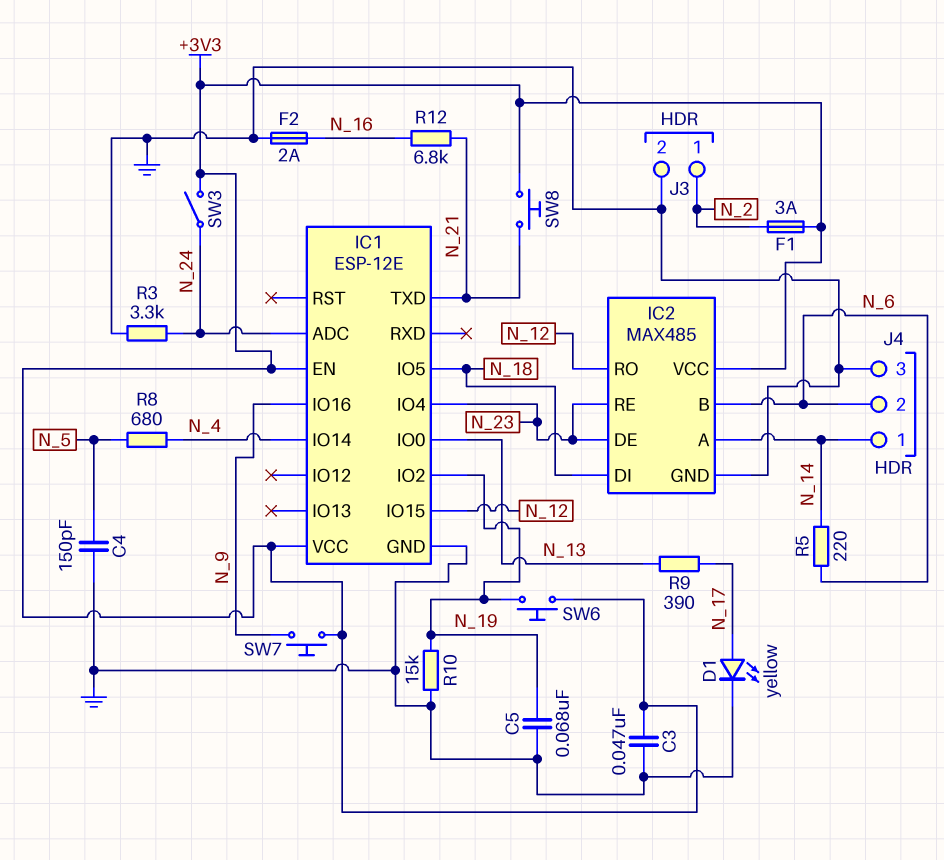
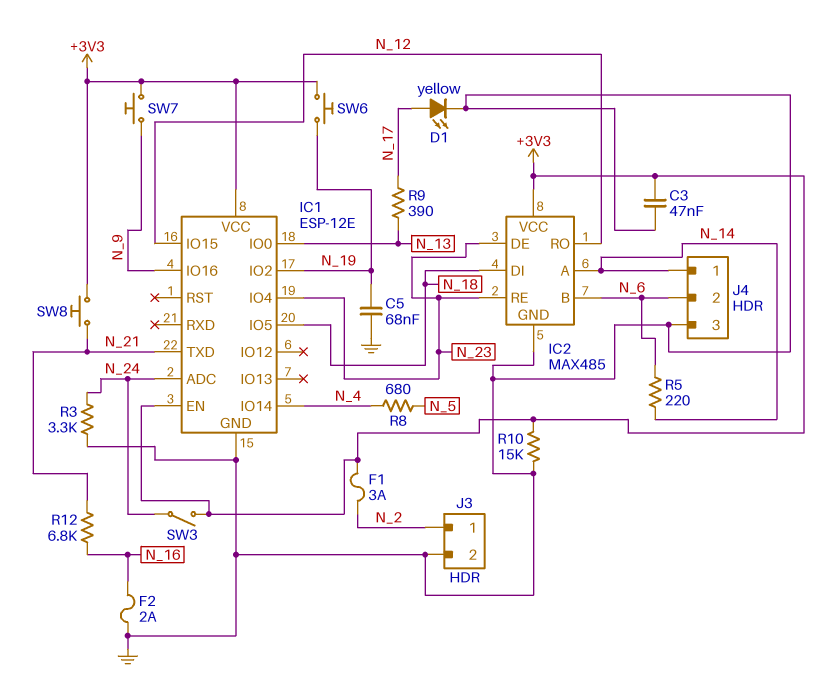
C4: 150pF (GND, N_5) -> none
R10: 15k (GND, N_19) -> 15k (+3V3, GND)

